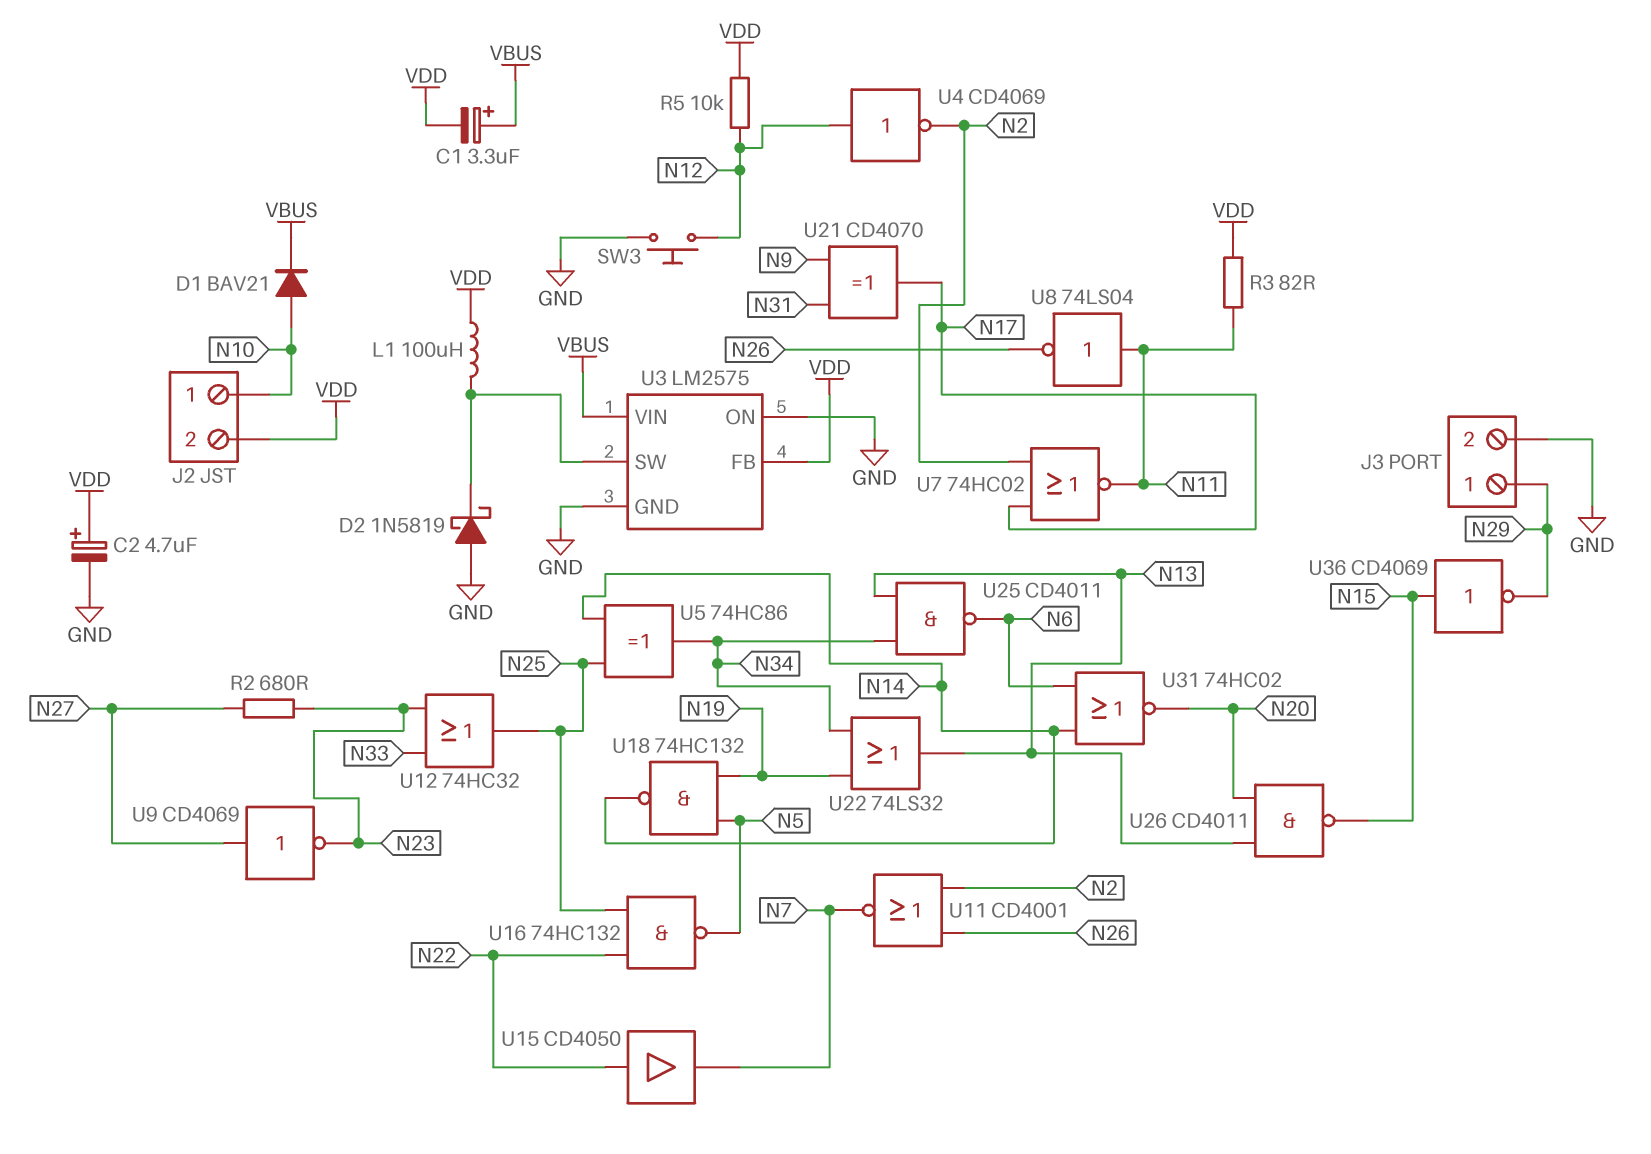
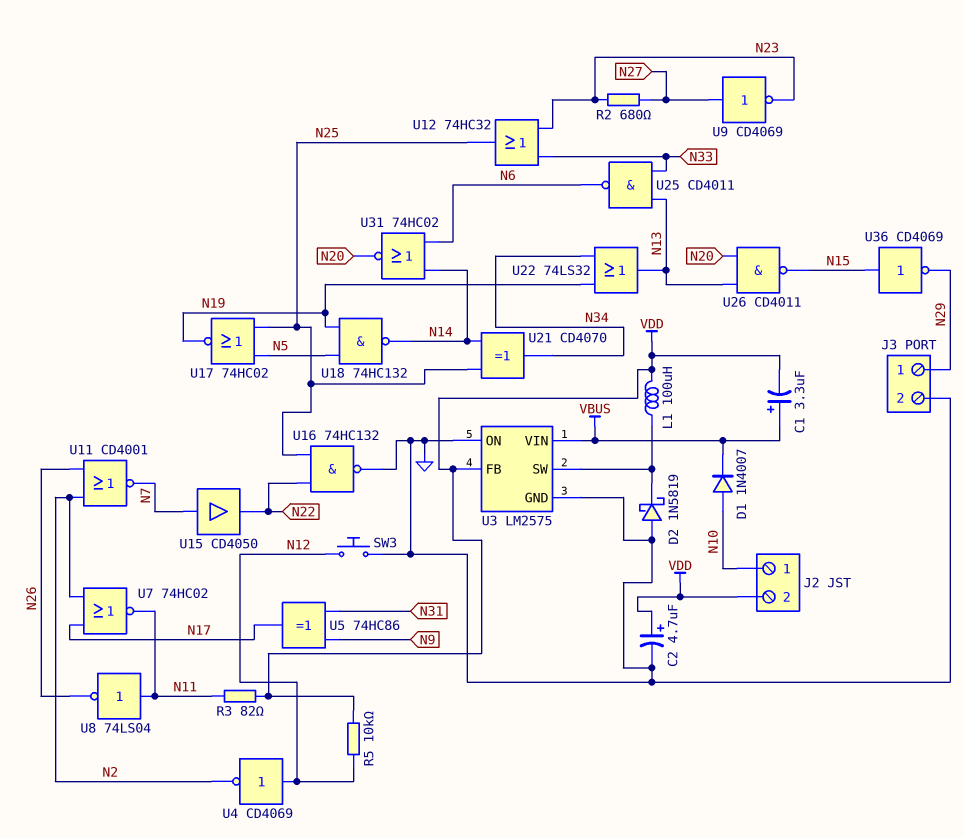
D1: diode BAV21 (A N10, K VBUS) -> diode 1N4007 (A N10, K VBUS)
U5: XOR 74HC86 (in N14, in N25, out N34) -> XOR 74HC86 (in N9, in N31, out N17)
U15: buffer CD4050 (in N22, out N7) -> buffer CD4050 (in N7, out N22)
U16: NAND 74HC132 (in N22, in N25, out N5) -> NAND 74HC132 (in N22, in N25, out GND)
U17: none -> NOR 74HC02 (in N5, in N25, out N19)
U21: XOR CD4070 (in N9, in N31, out N17) -> XOR CD4070 (in N14, in N25, out N34)
U25: NAND CD4011 (in N13, in N34, out N6) -> NAND CD4011 (in N13, in N33, out N6)

